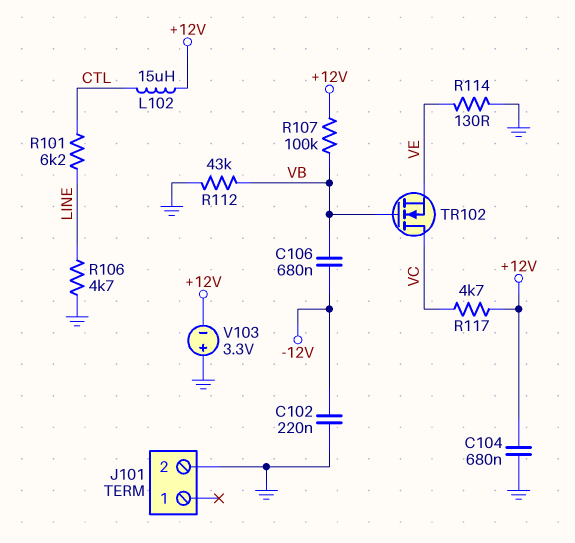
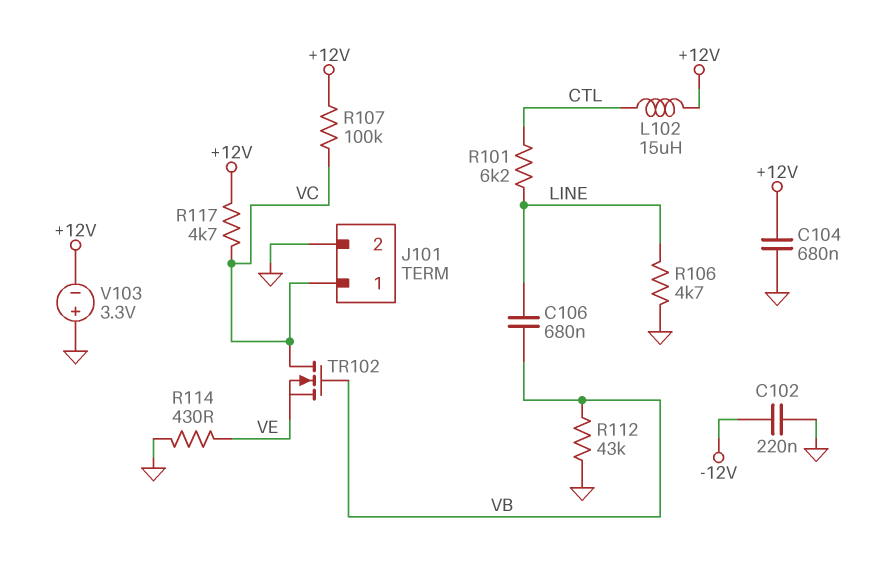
C106: 680nF (-12V, VB) -> 680nF (LINE, VB)
J101 pin 1: none -> VC
R107: 100k (+12V, VB) -> 100k (+12V, VC)
R114: 130 (GND, VE) -> 430 (GND, VE)

